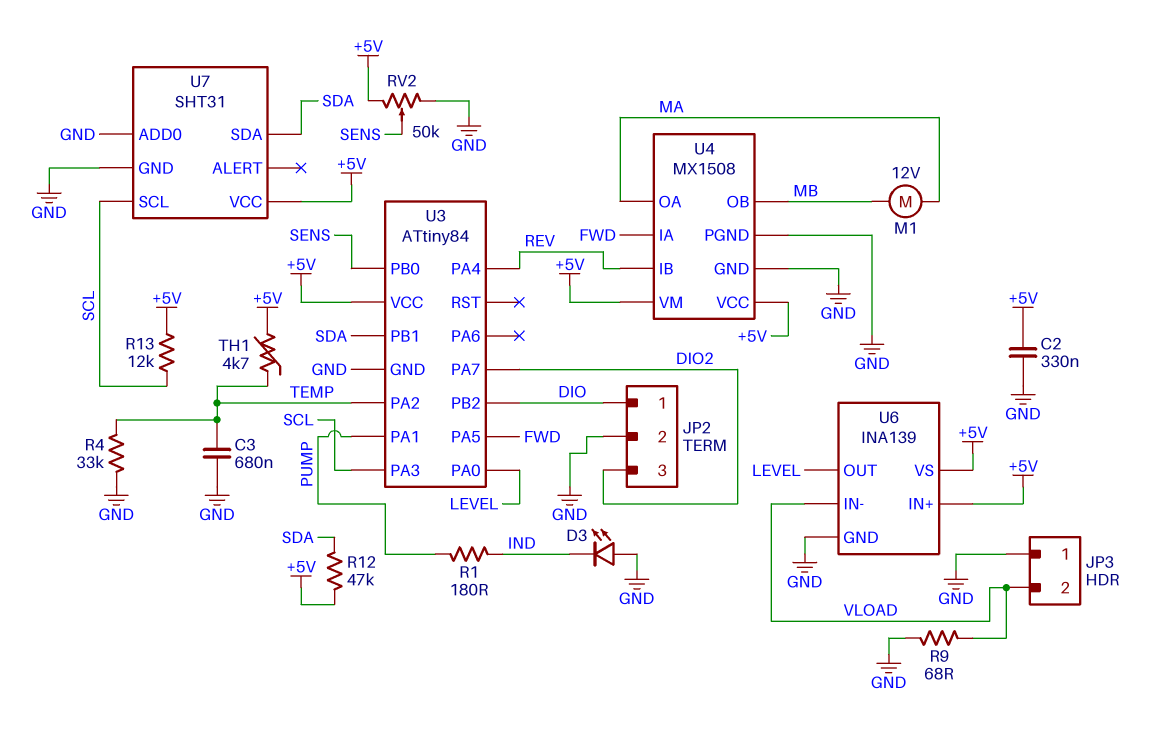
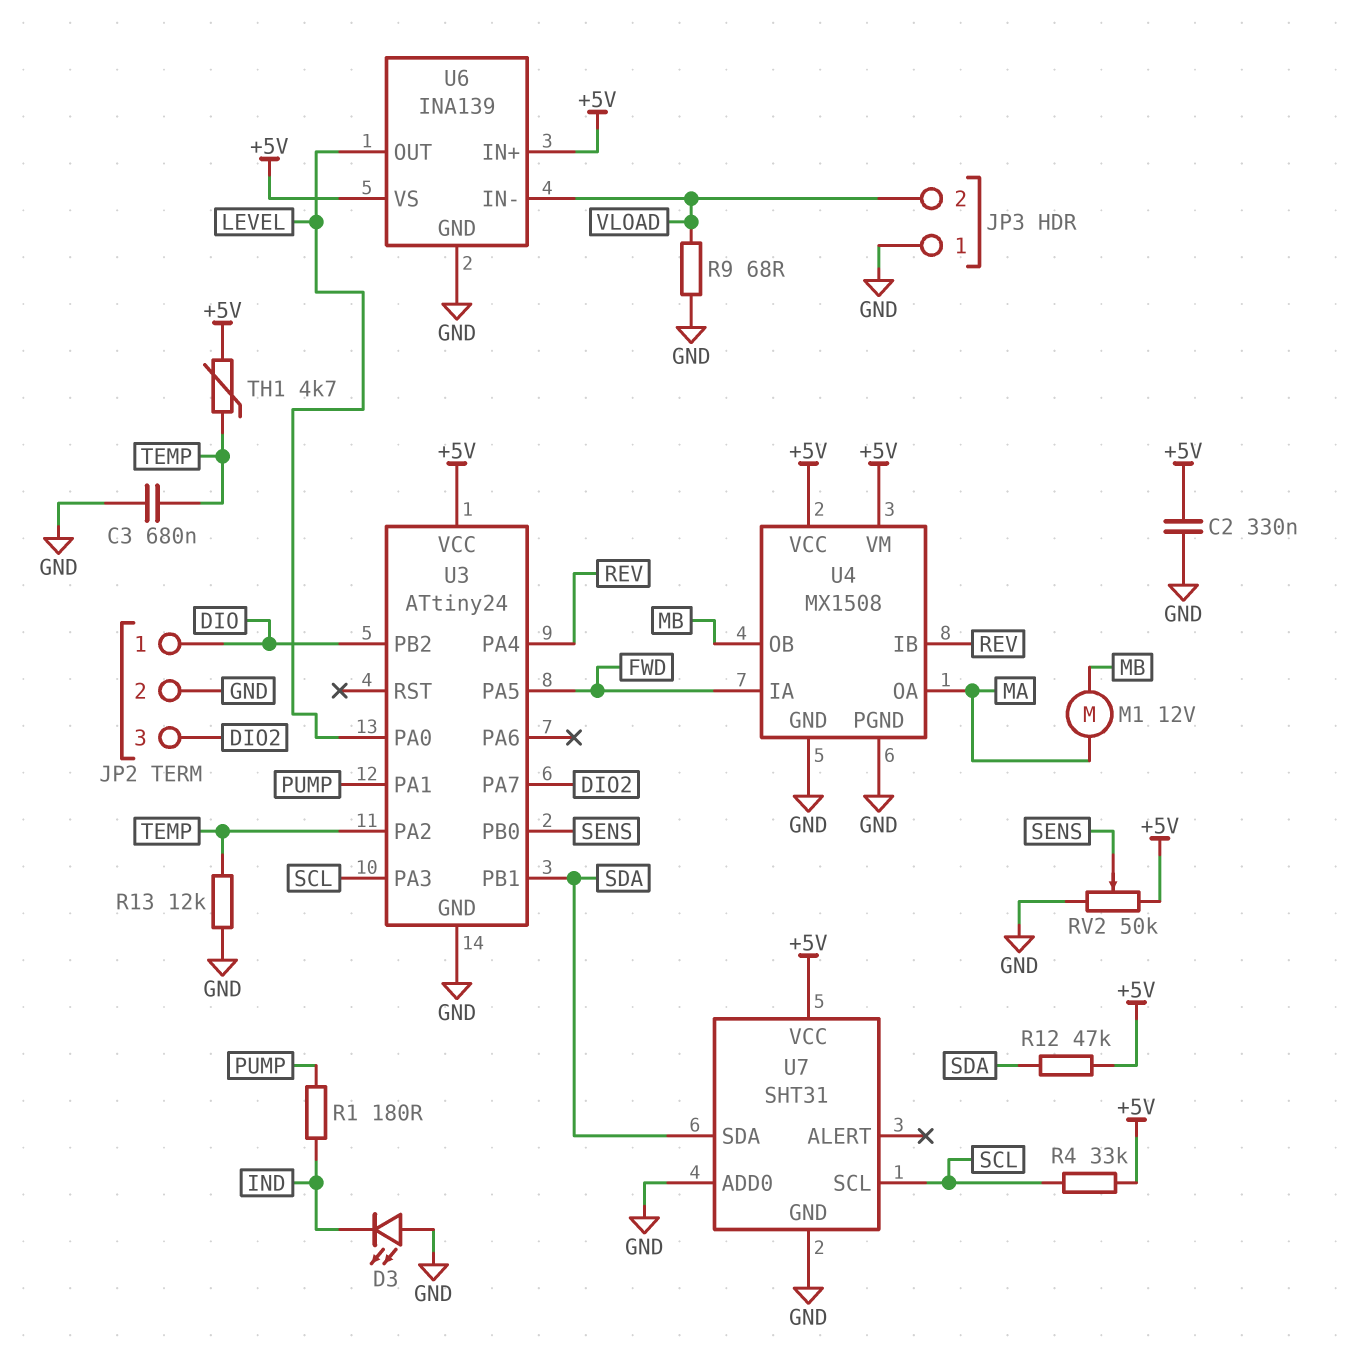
R4: 33k (GND, TEMP) -> 33k (+5V, SCL)
R13: 12k (+5V, SCL) -> 12k (GND, TEMP)
U3: ATtiny84 -> ATtiny24

